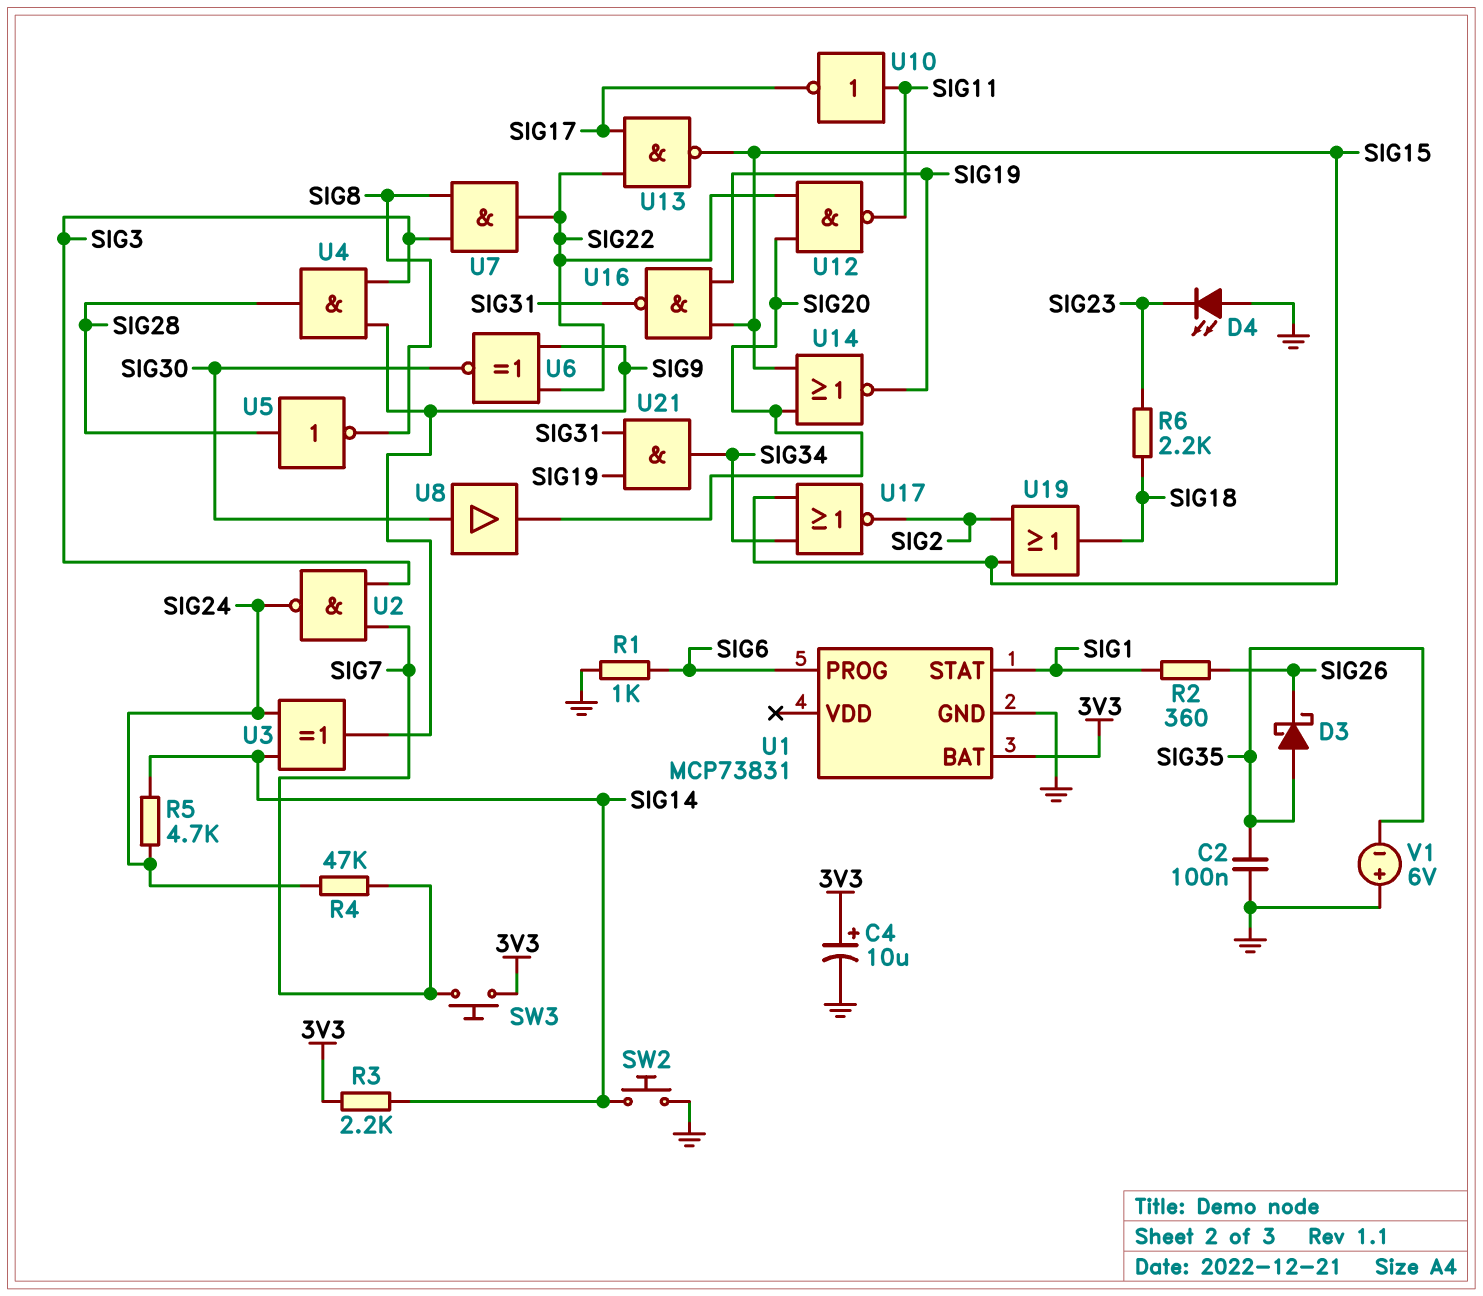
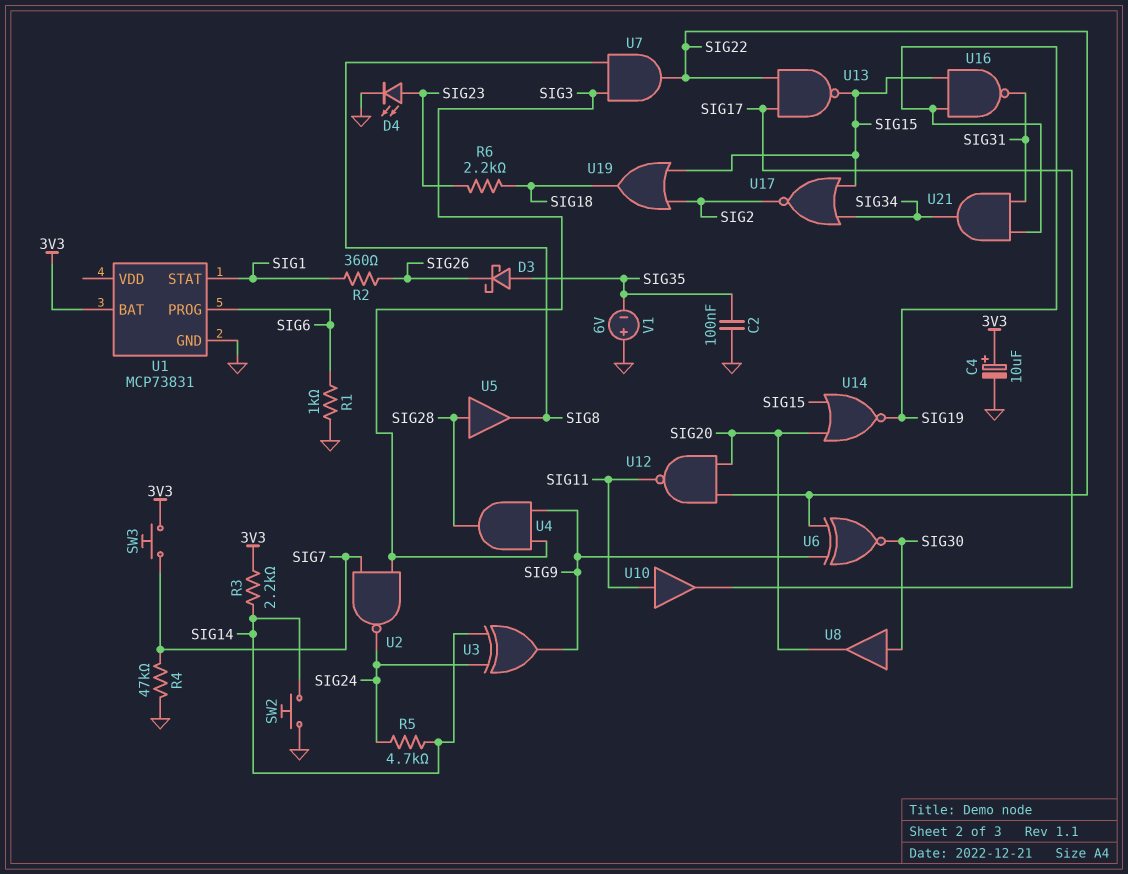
D4: LED (A GND, K SIG23) -> LED (A SIG23, K GND)
R4: 47k (SIG7, SIG24) -> 47k (GND, SIG7)
U5: NOT (in SIG28, out SIG8) -> buffer (in SIG28, out SIG8)
U10: NOT (in SIG11, out SIG17) -> buffer (in SIG11, out SIG17)

